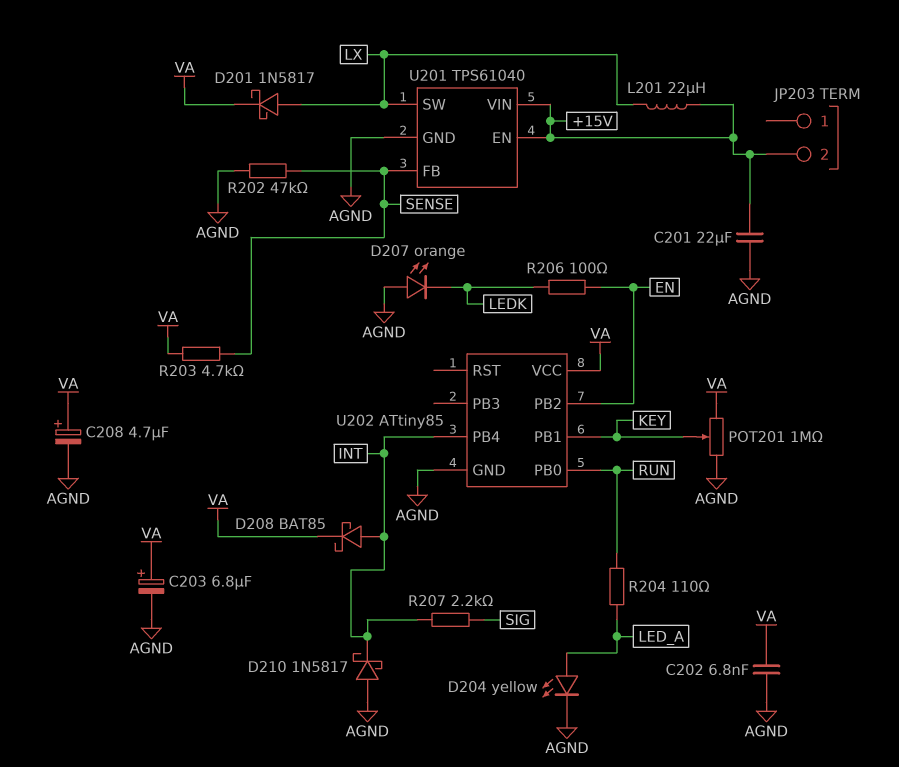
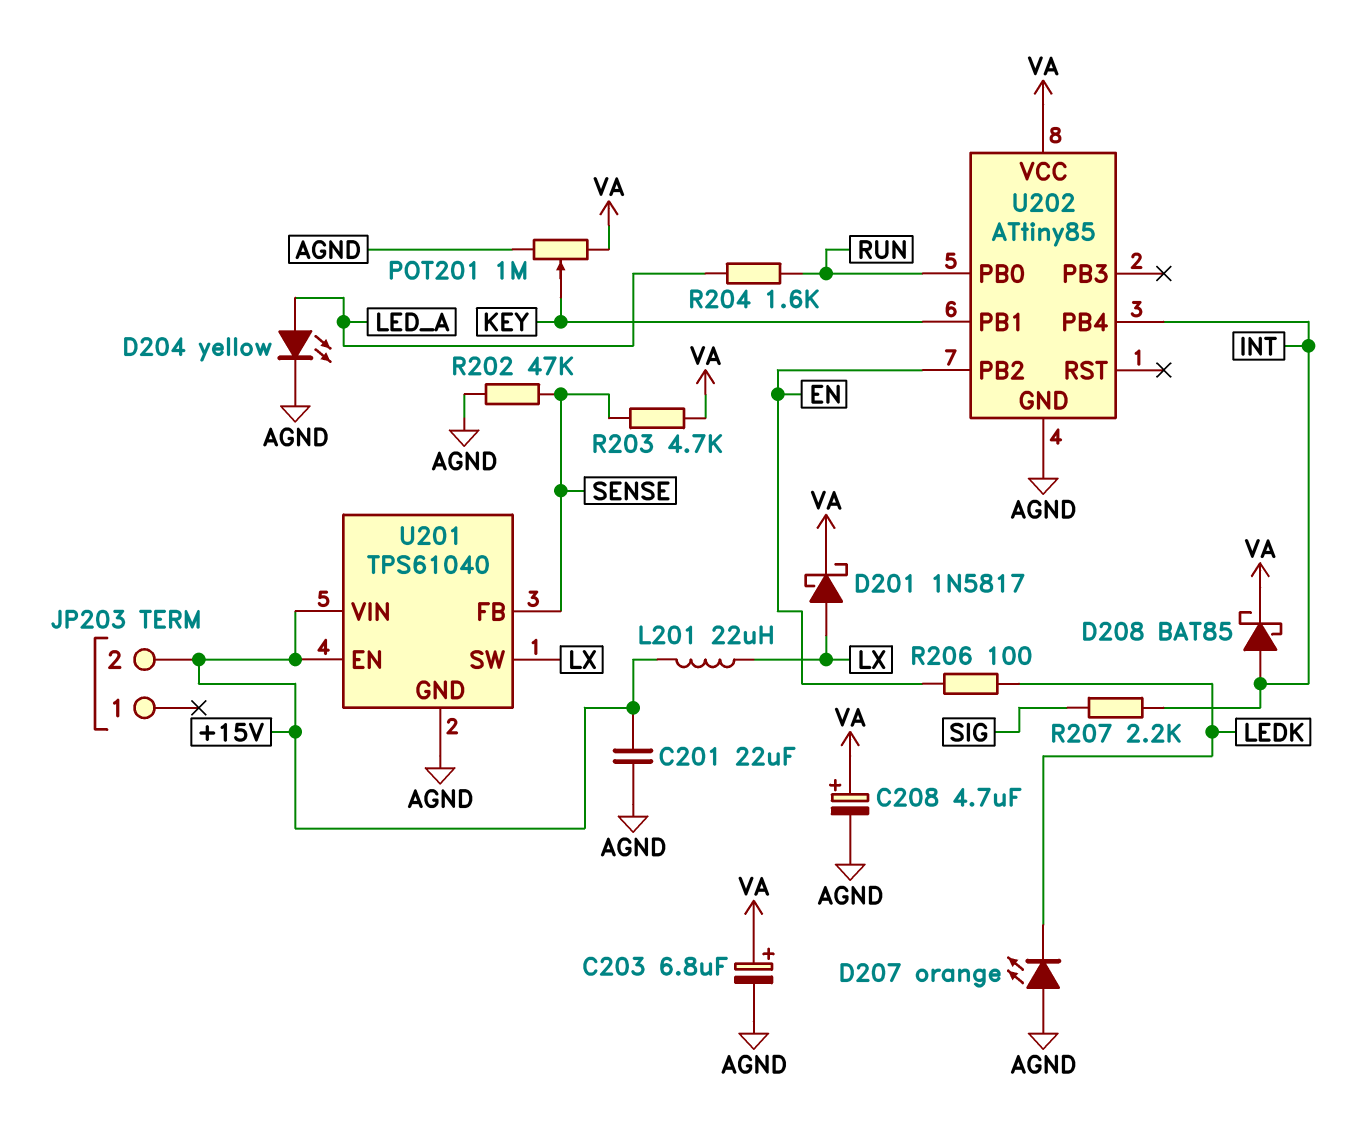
C202: 6.8nF (AGND, VA) -> none
D210: schottky 1N5817 (A AGND, K INT) -> none
R204: 110 (LED_A, RUN) -> 1.6k (LED_A, RUN)

